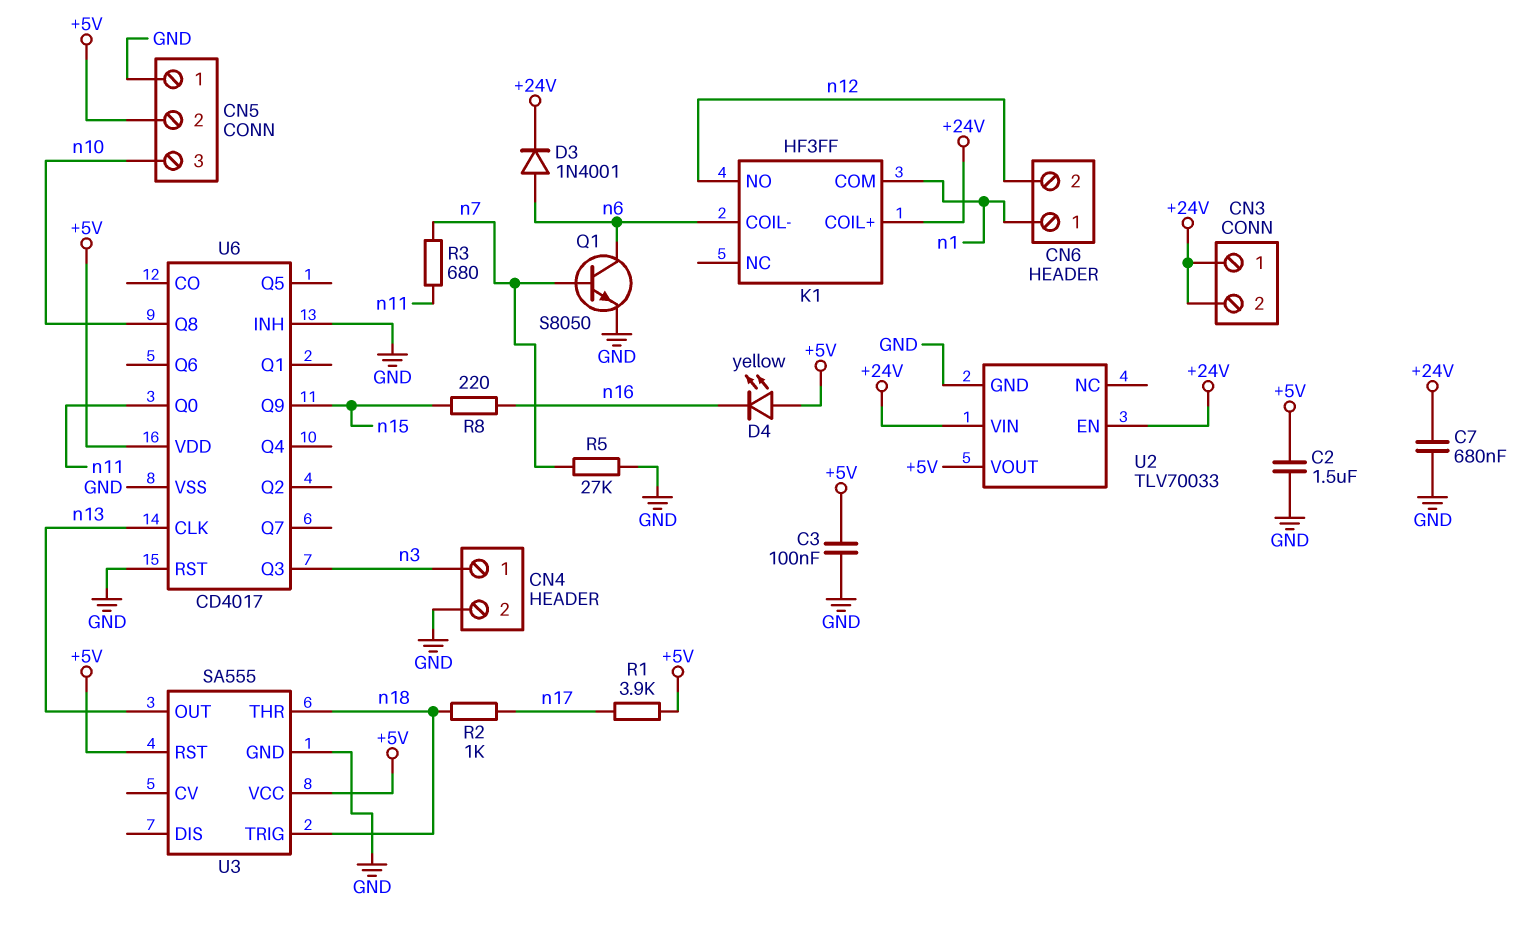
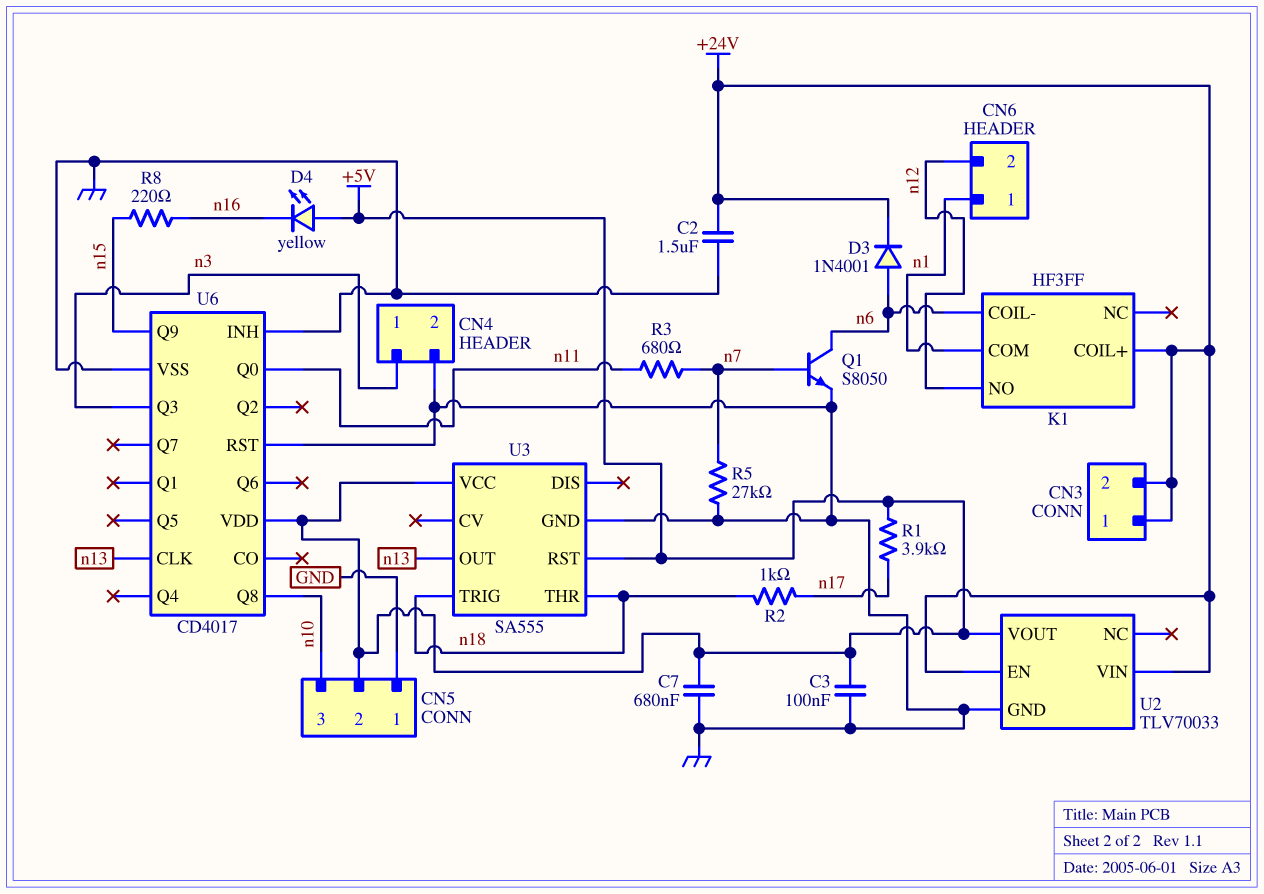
C2: 1.5uF (+5V, GND) -> 1.5uF (+24V, GND)
C7: 680nF (+24V, GND) -> 680nF (+5V, GND)

